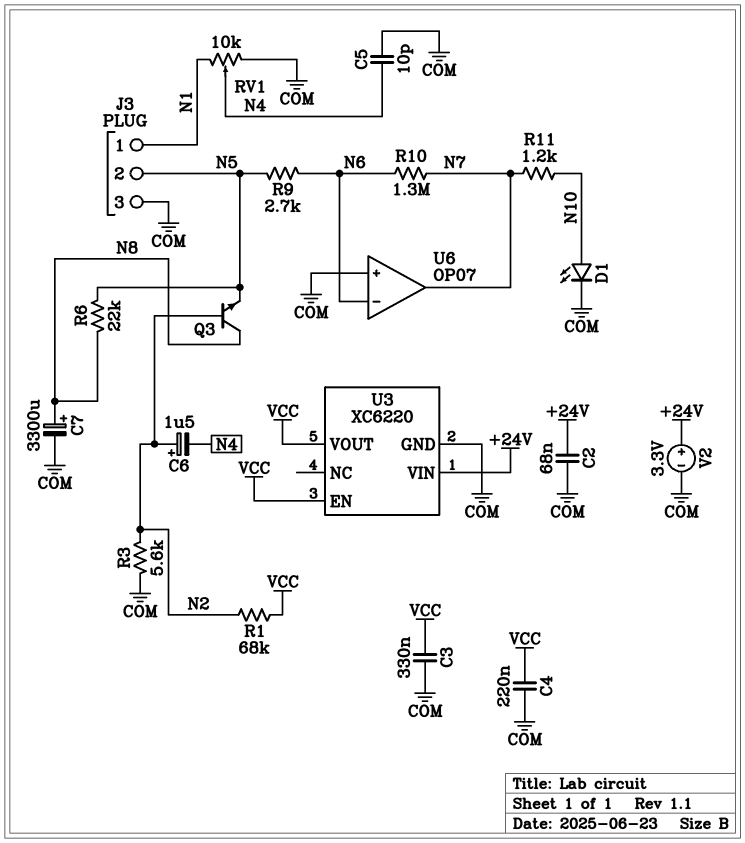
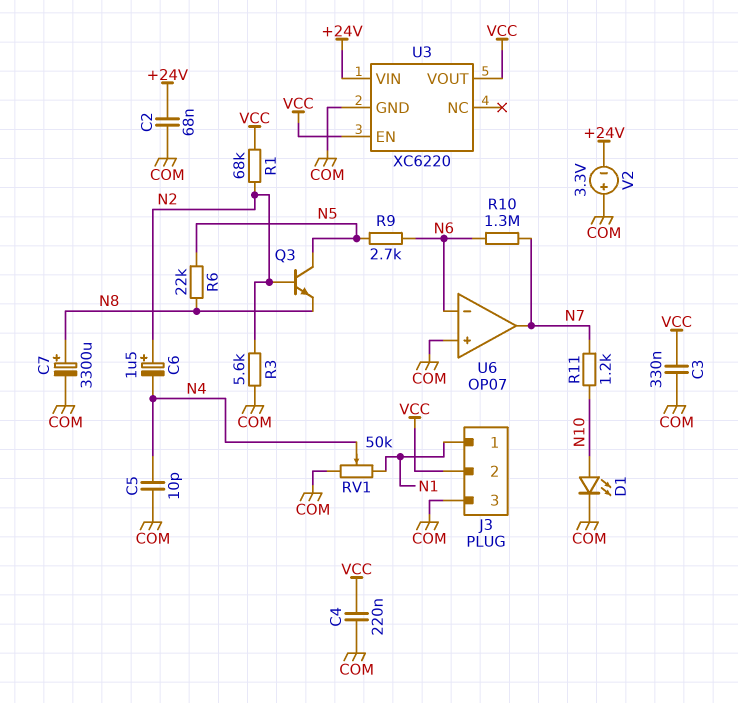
J3 pin 2: N5 -> VCC
Q3: NPN (B N2, C N8, E N5) -> NPN (B N2, C N5, E N8)
RV1: 10k (COM, N1, wiper N4) -> 50k (COM, N1, wiper N4)
V2: 3.3V (plus +24V, minus COM) -> 3.3V (plus COM, minus +24V)

